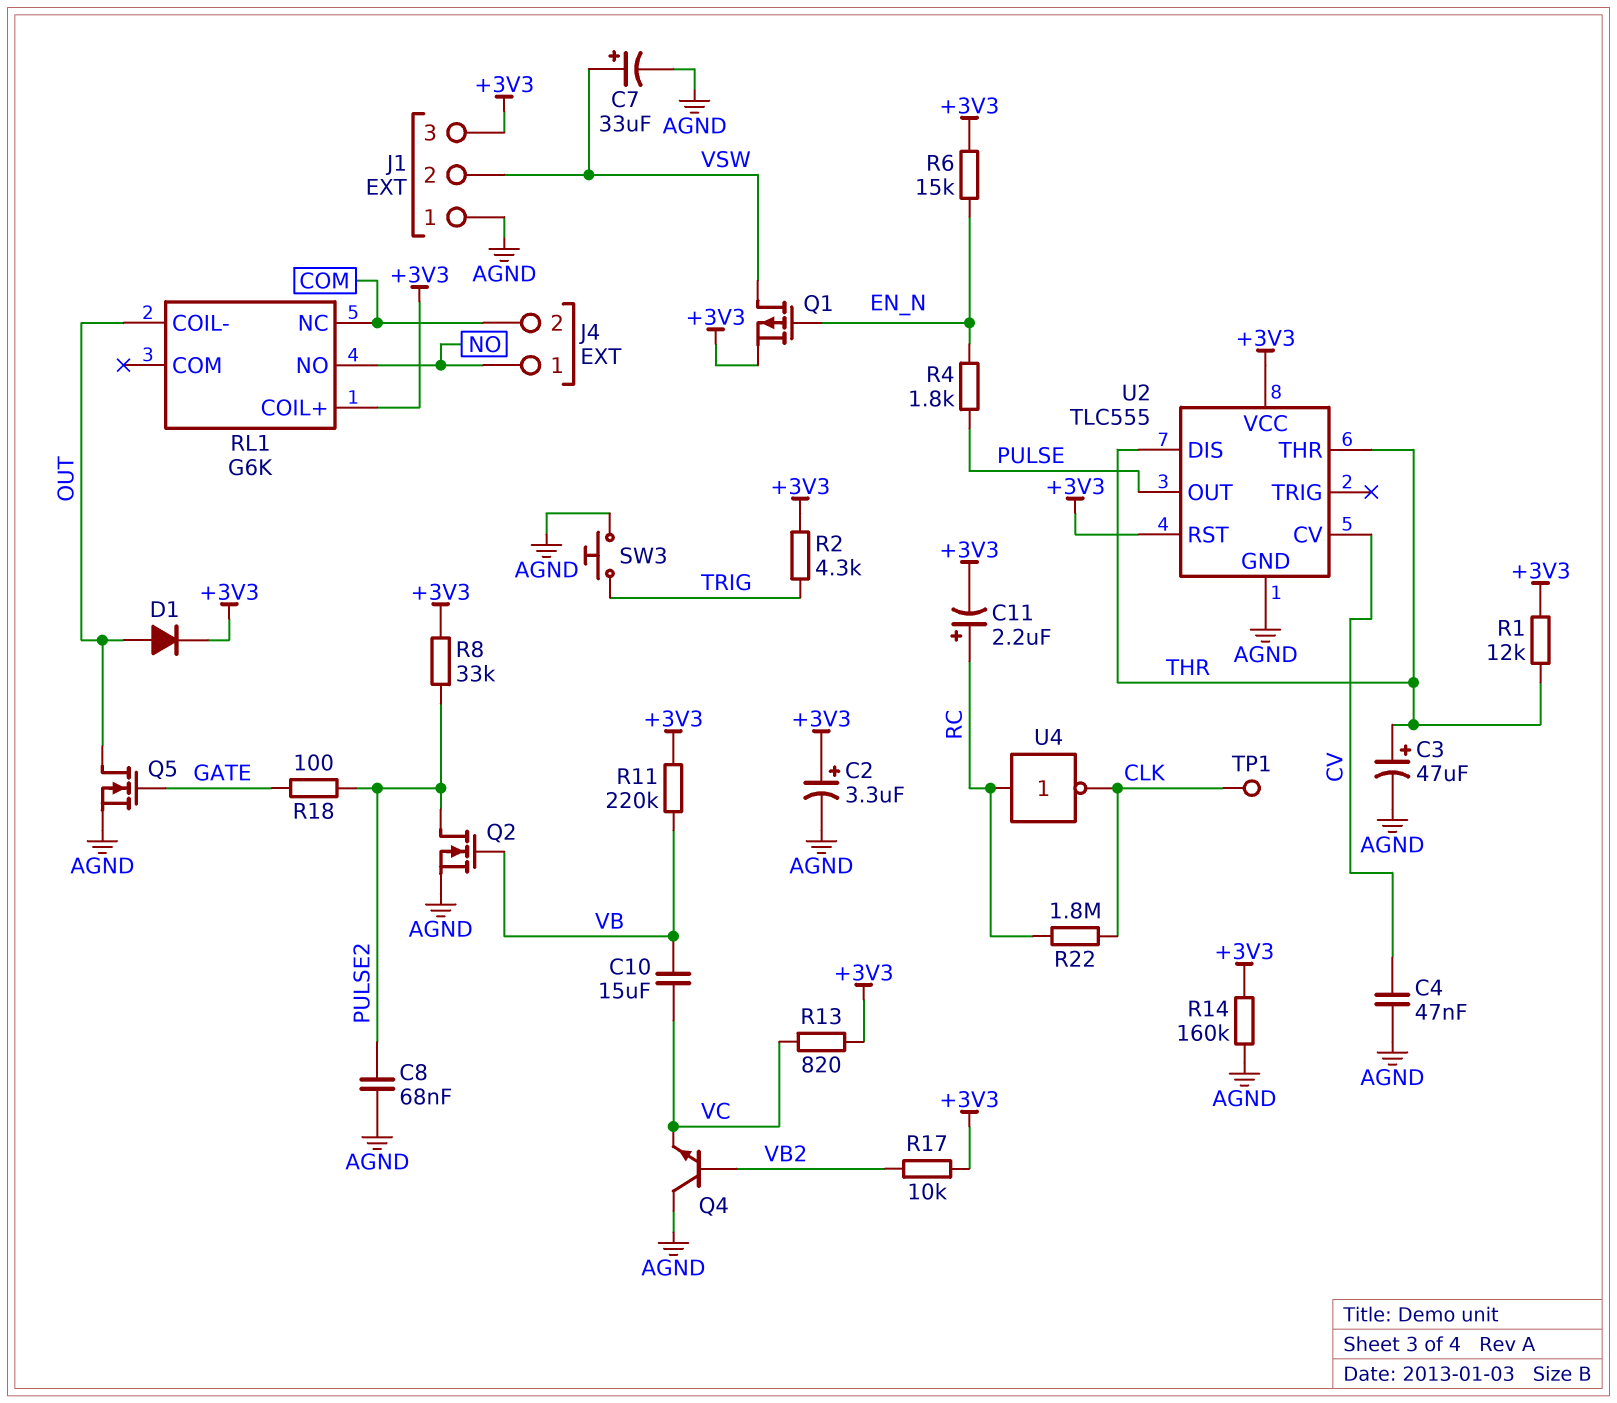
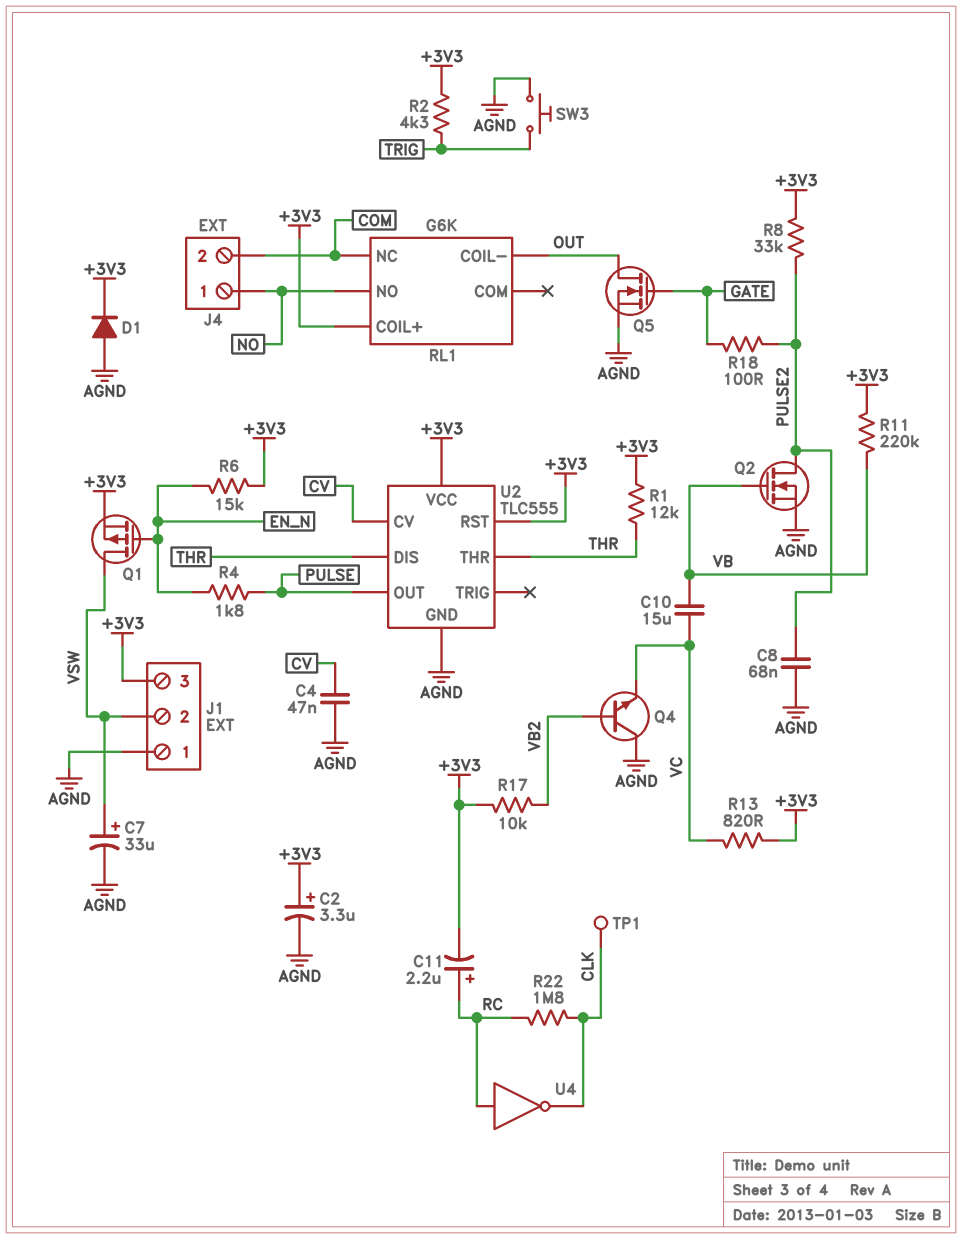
C3: 47uF (plus THR, minus AGND) -> none
D1: diode (A OUT, K +3V3) -> diode (A AGND, K +3V3)
R14: 160k (+3V3, AGND) -> none

